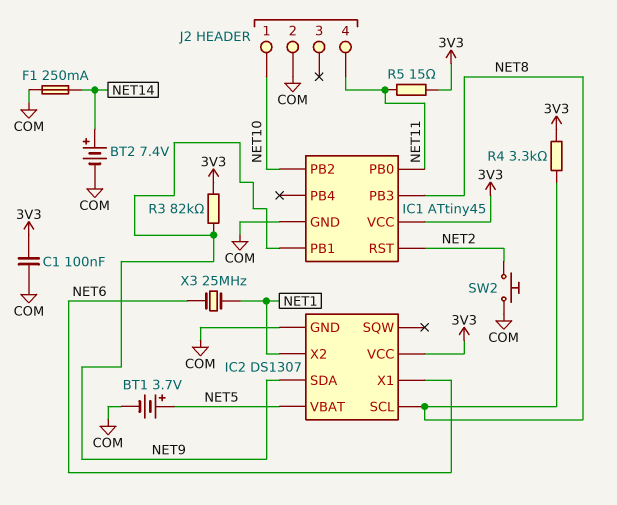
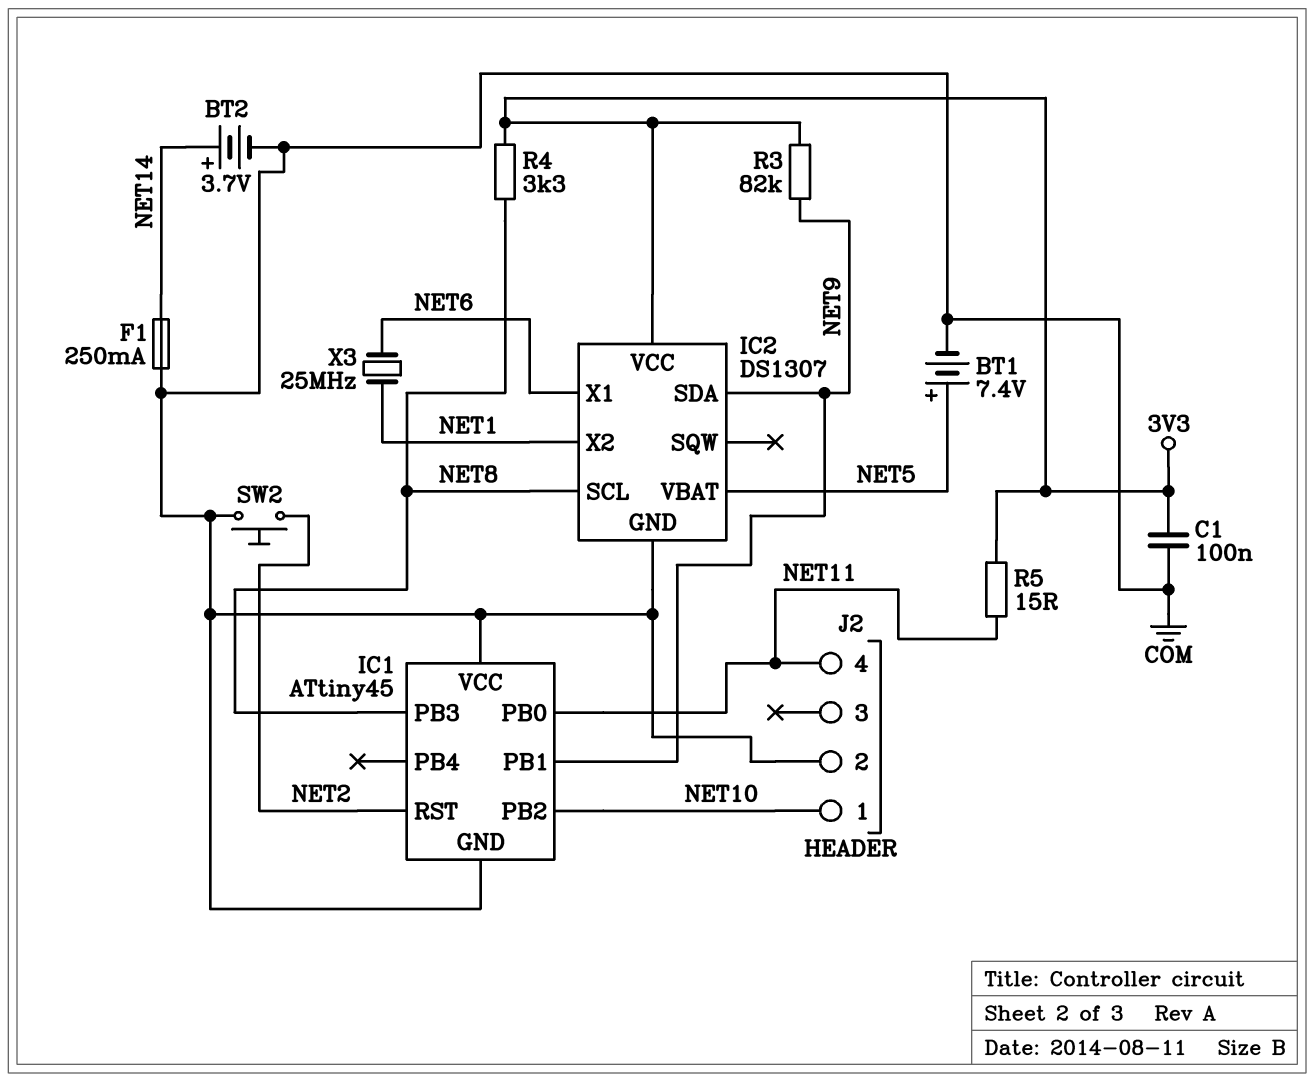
BT1: 3.7V (plus NET5, minus COM) -> 7.4V (plus NET5, minus COM)
BT2: 7.4V (plus NET14, minus COM) -> 3.7V (plus NET14, minus COM)
IC1 pin VCC: 3V3 -> COM

